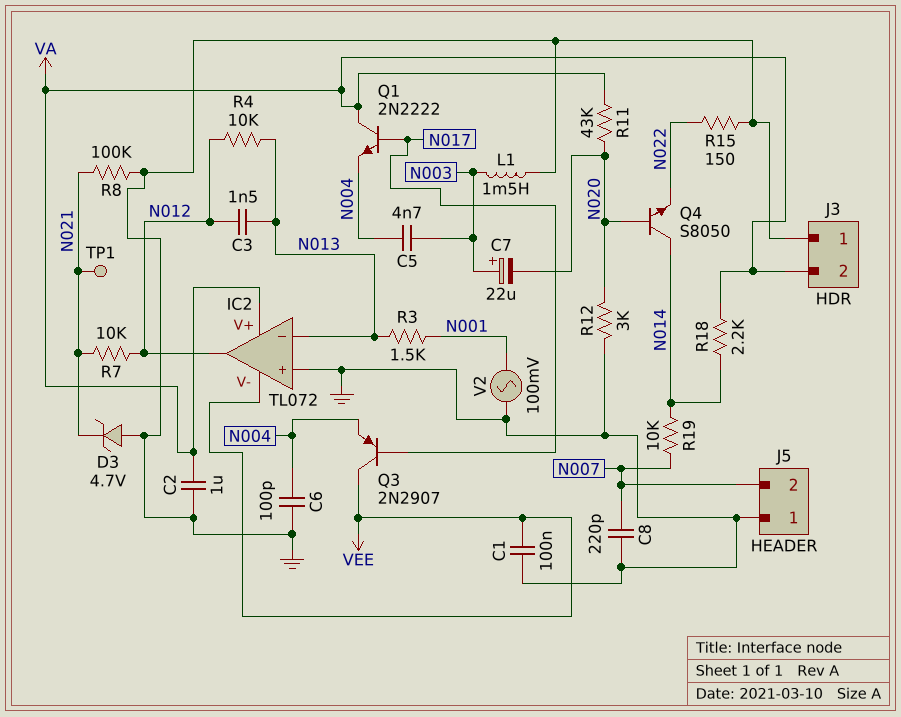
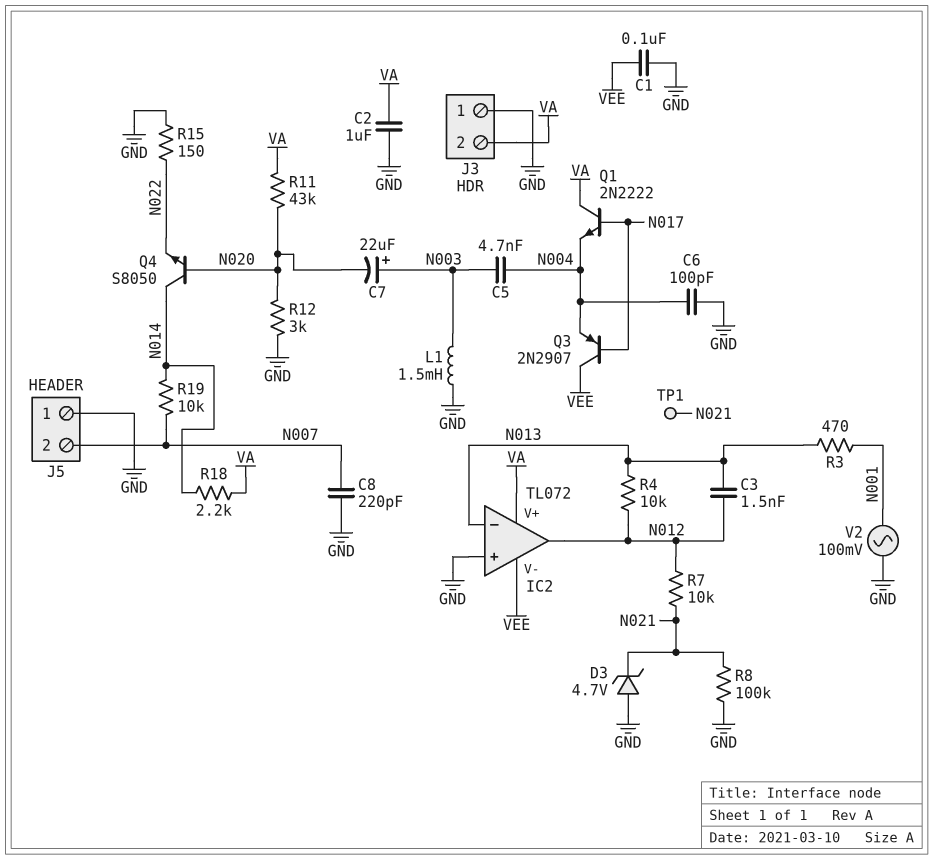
R3: 1.5k (N001, N013) -> 470 (N001, N013)

